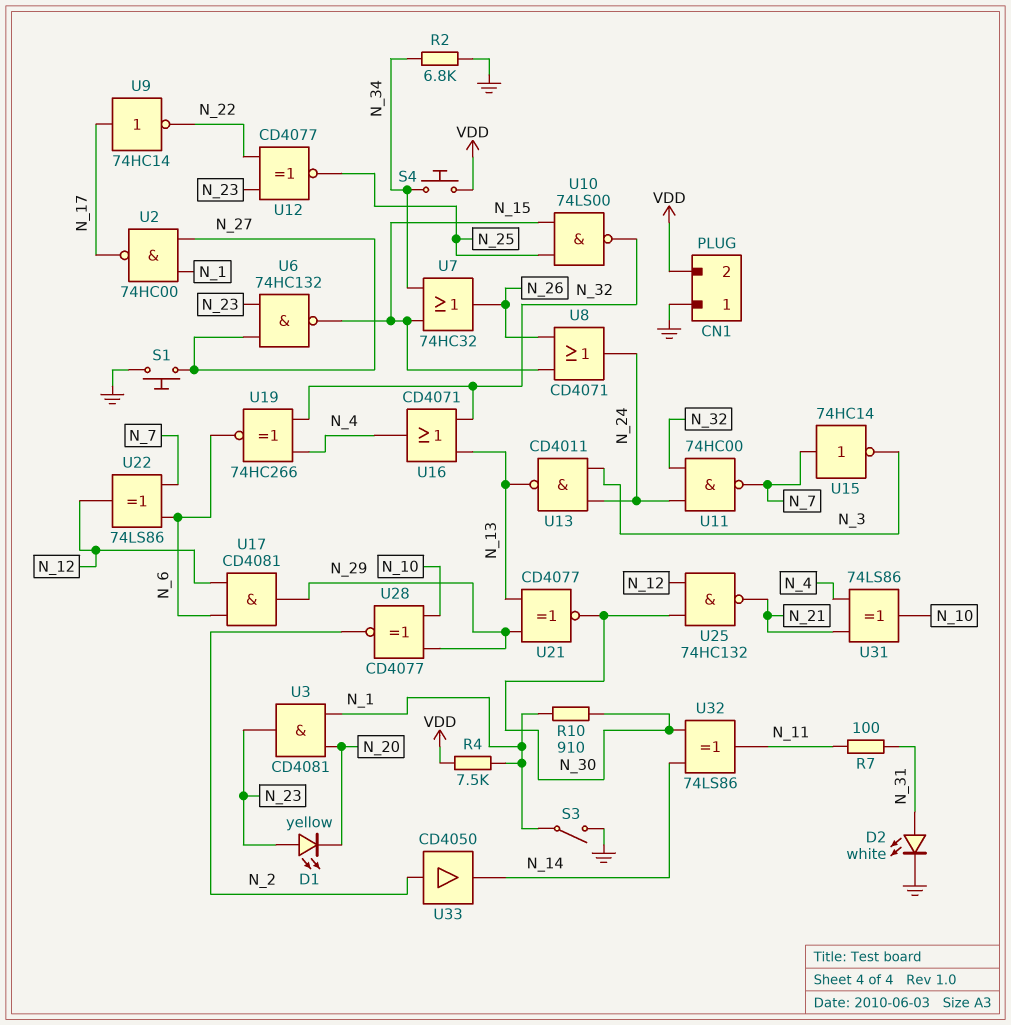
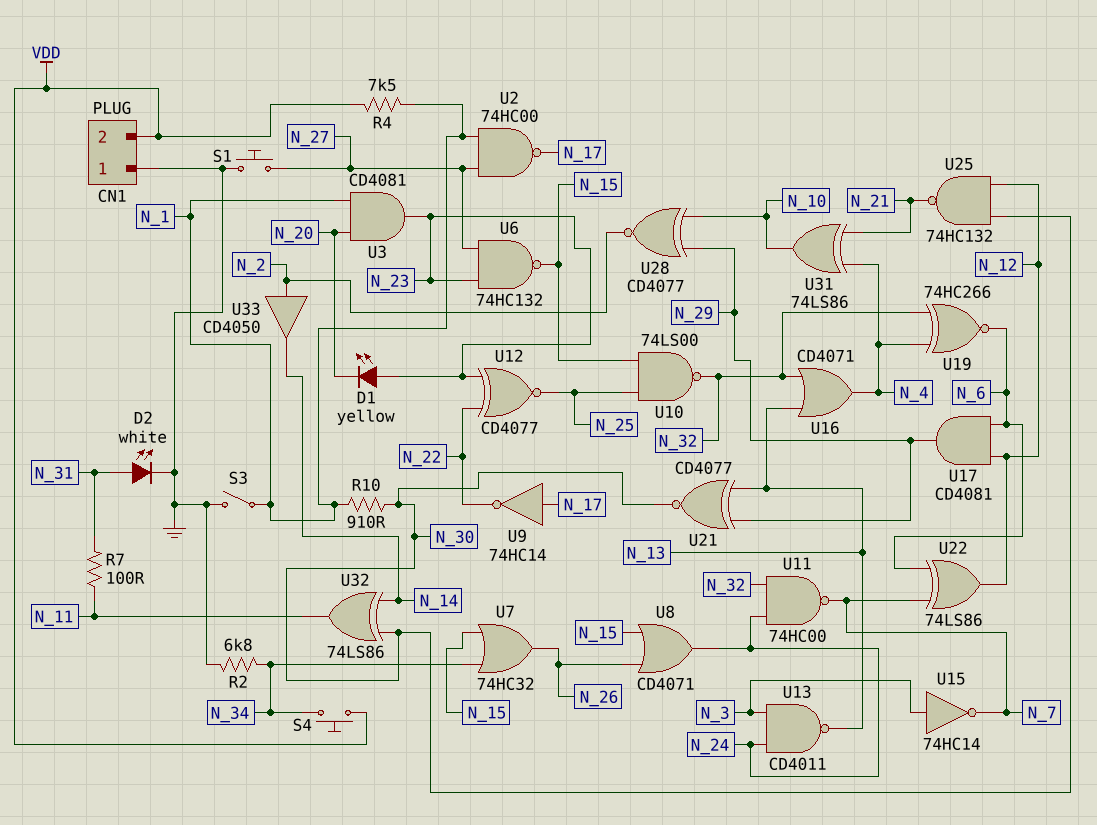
U15: NOT 74HC14 (in N_7, out N_3) -> NOT 74HC14 (in N_3, out N_7)

